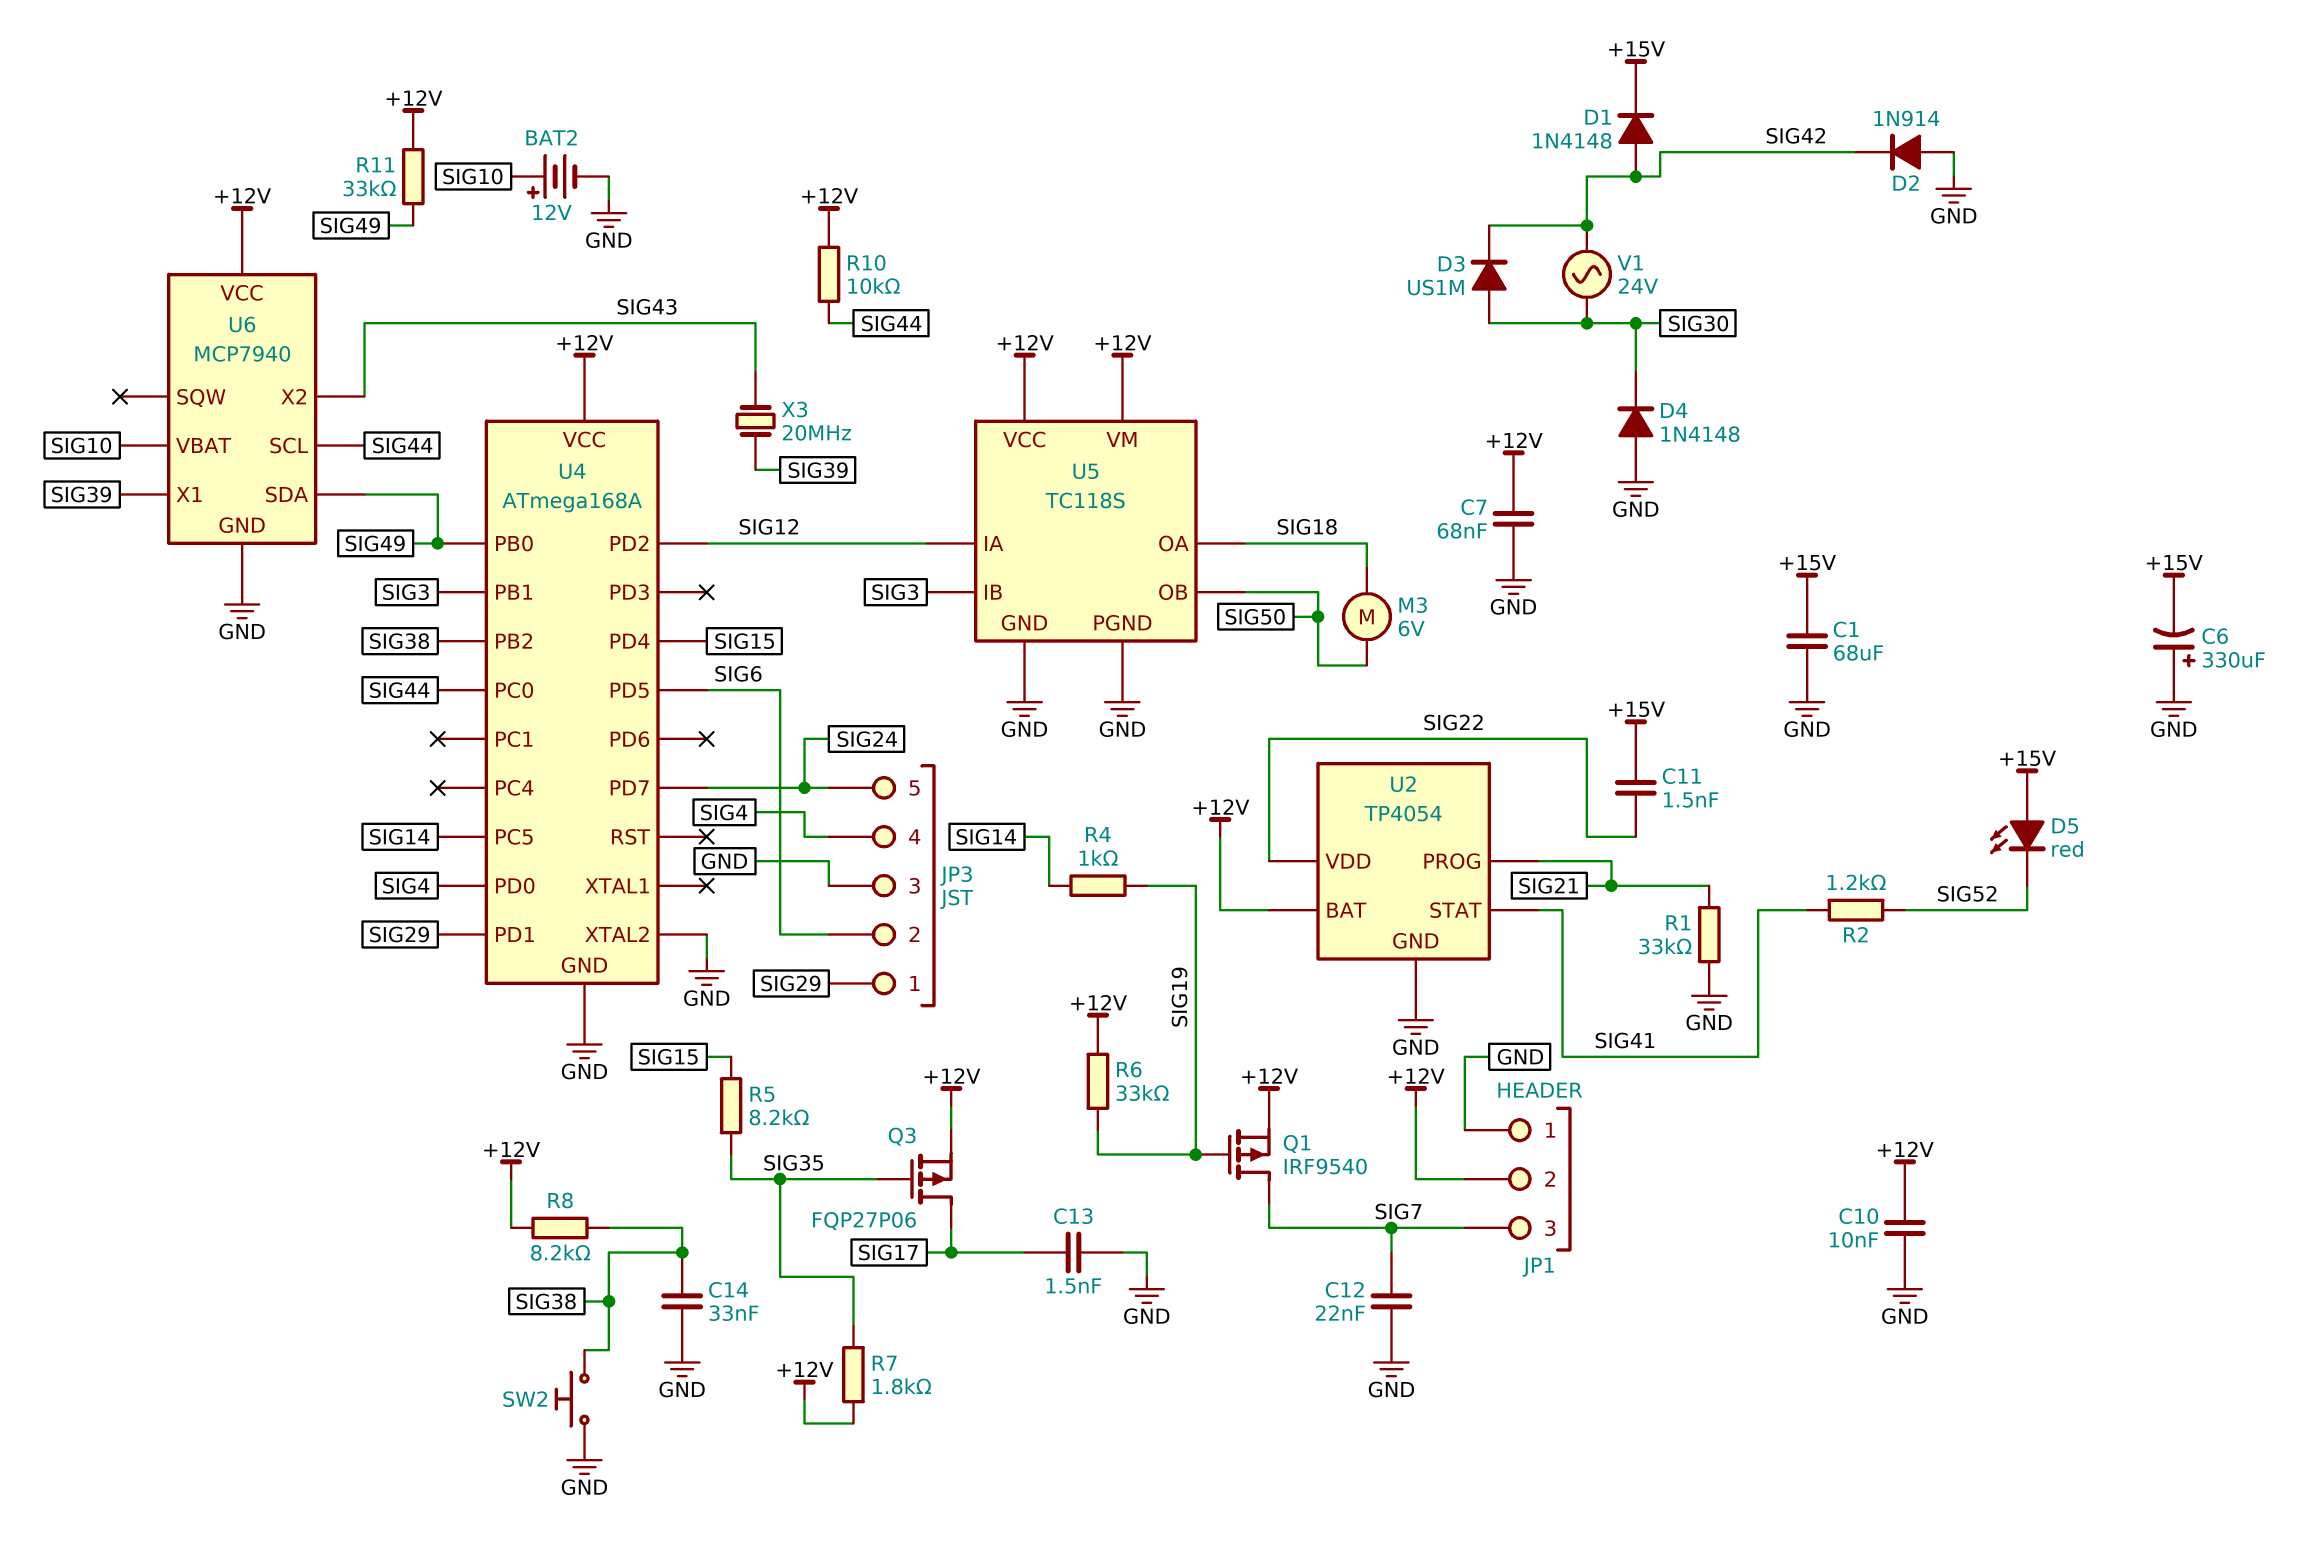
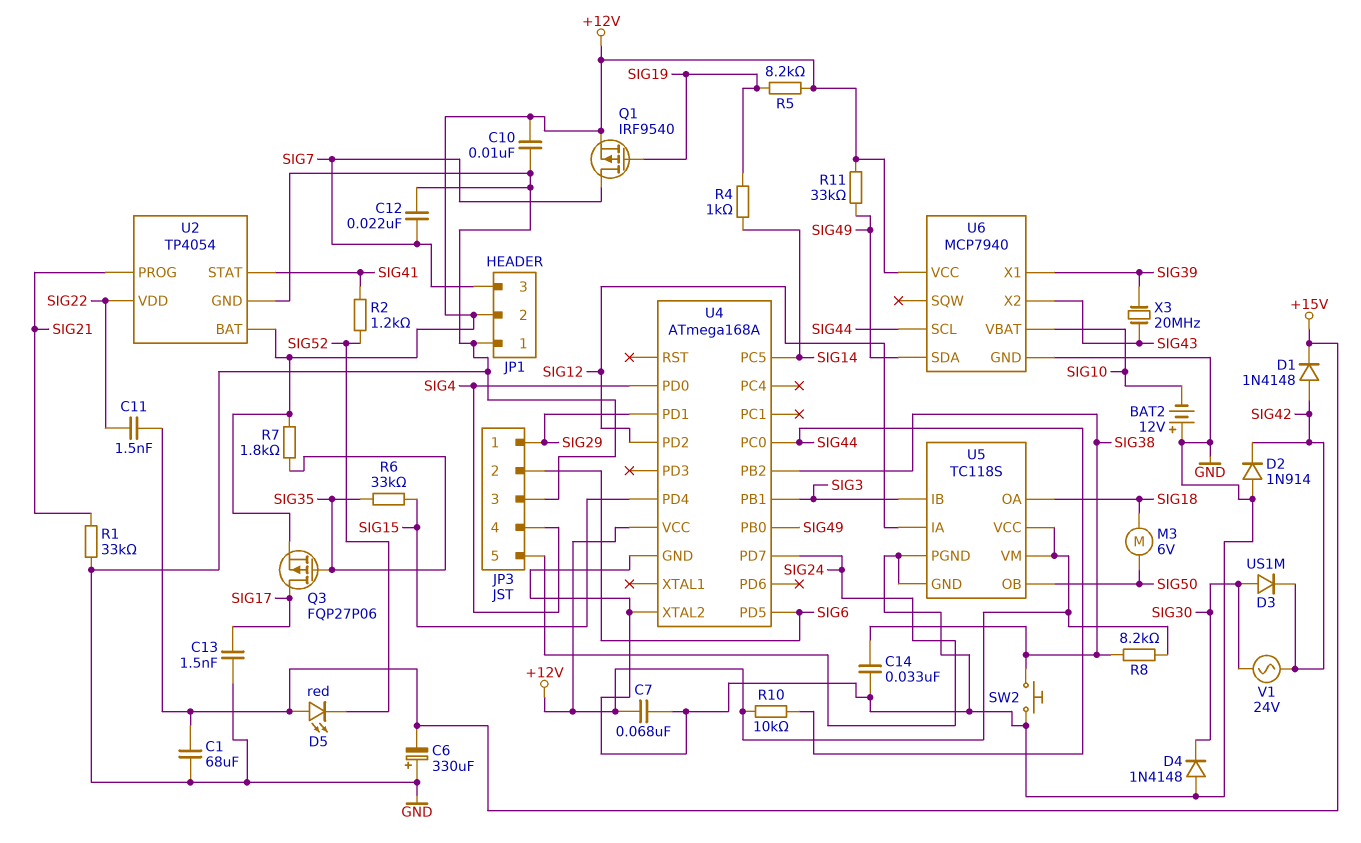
BAT2: 12V (plus SIG10, minus GND) -> 12V (plus GND, minus SIG10)
R5: 8.2k (SIG15, SIG35) -> 8.2k (+12V, SIG19)
R6: 33k (+12V, SIG19) -> 33k (SIG15, SIG35)

